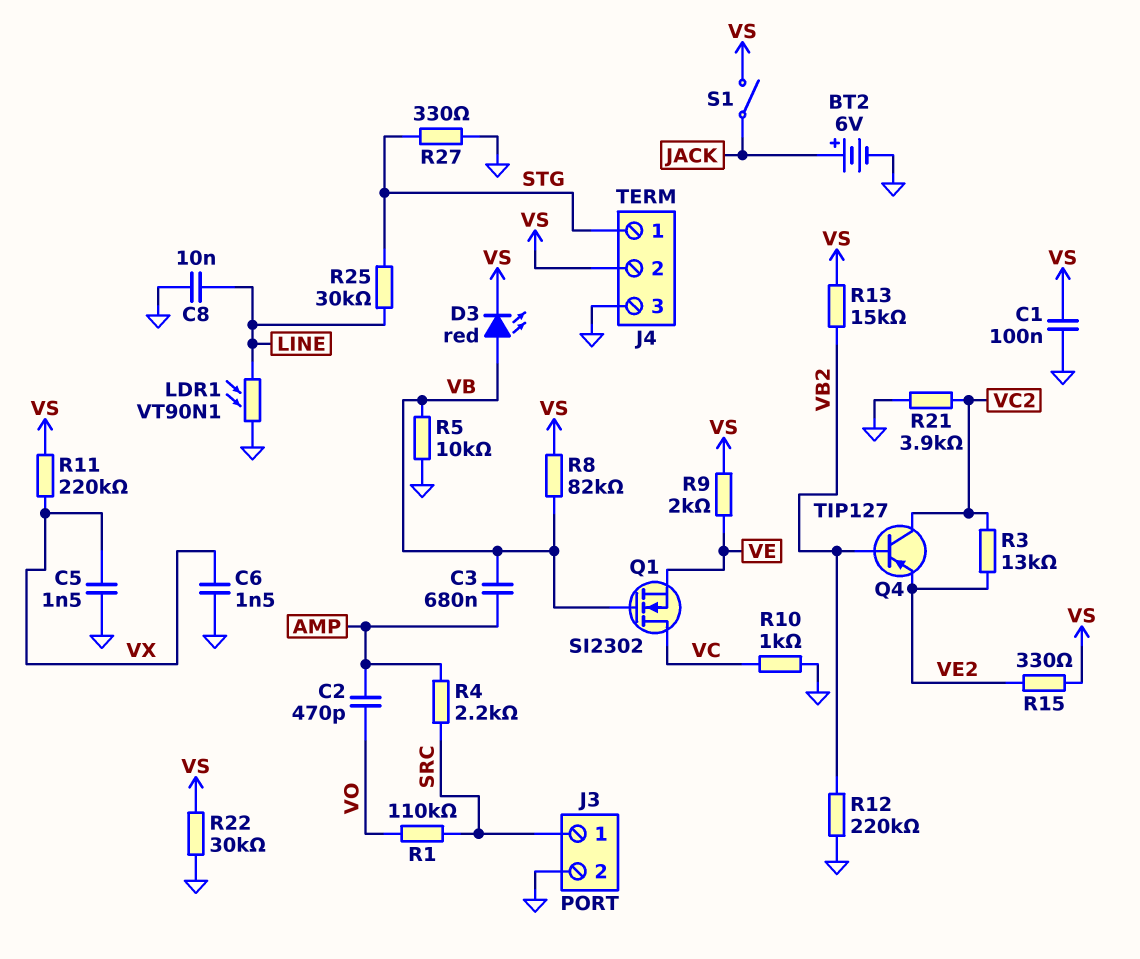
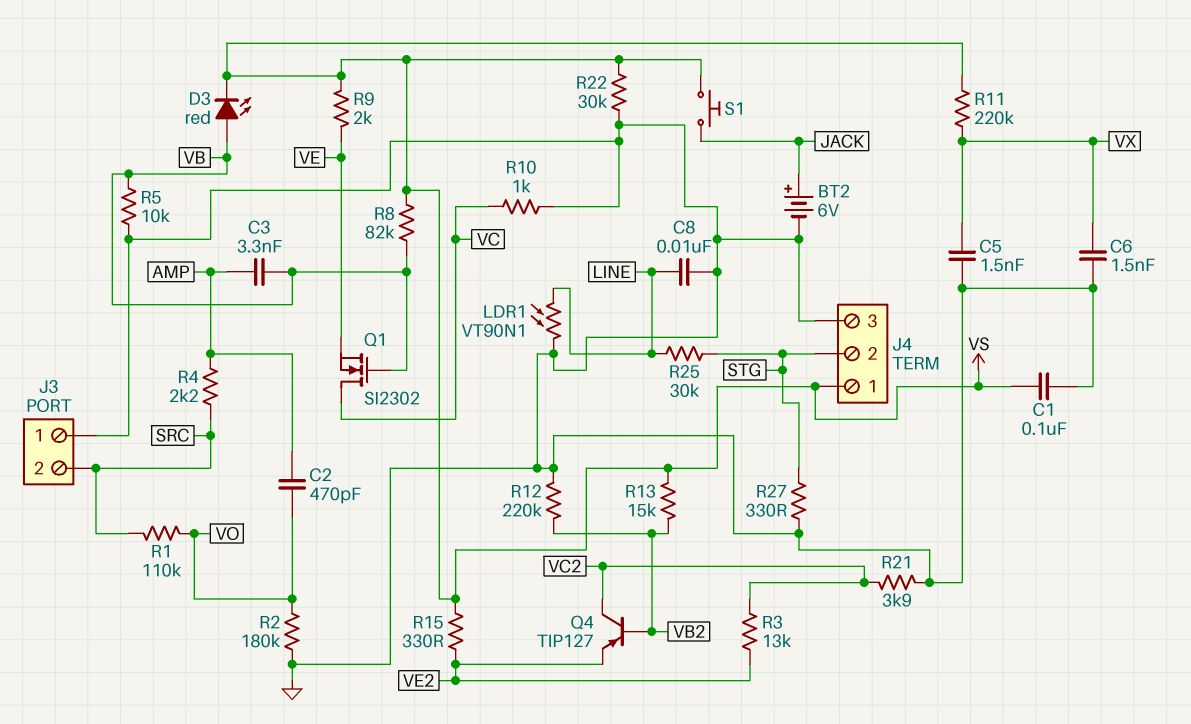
C3: 680nF (AMP, VB) -> 3.3nF (AMP, VB)
J3 pin 1: SRC -> GND
J3 pin 2: GND -> SRC
J4 pin 1: STG -> VS
J4 pin 2: VS -> STG
R2: none -> 180k (GND, VO)
S1: switch (JACK, VS) -> button (JACK, VS)

